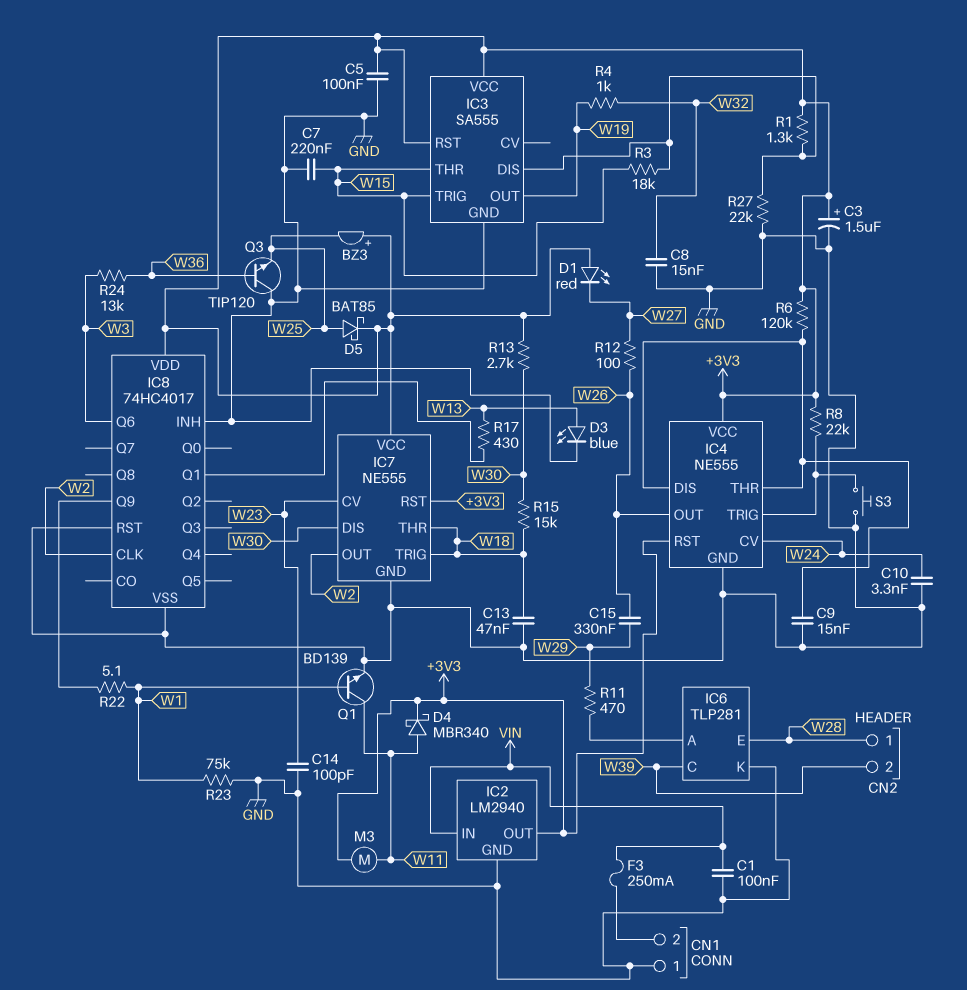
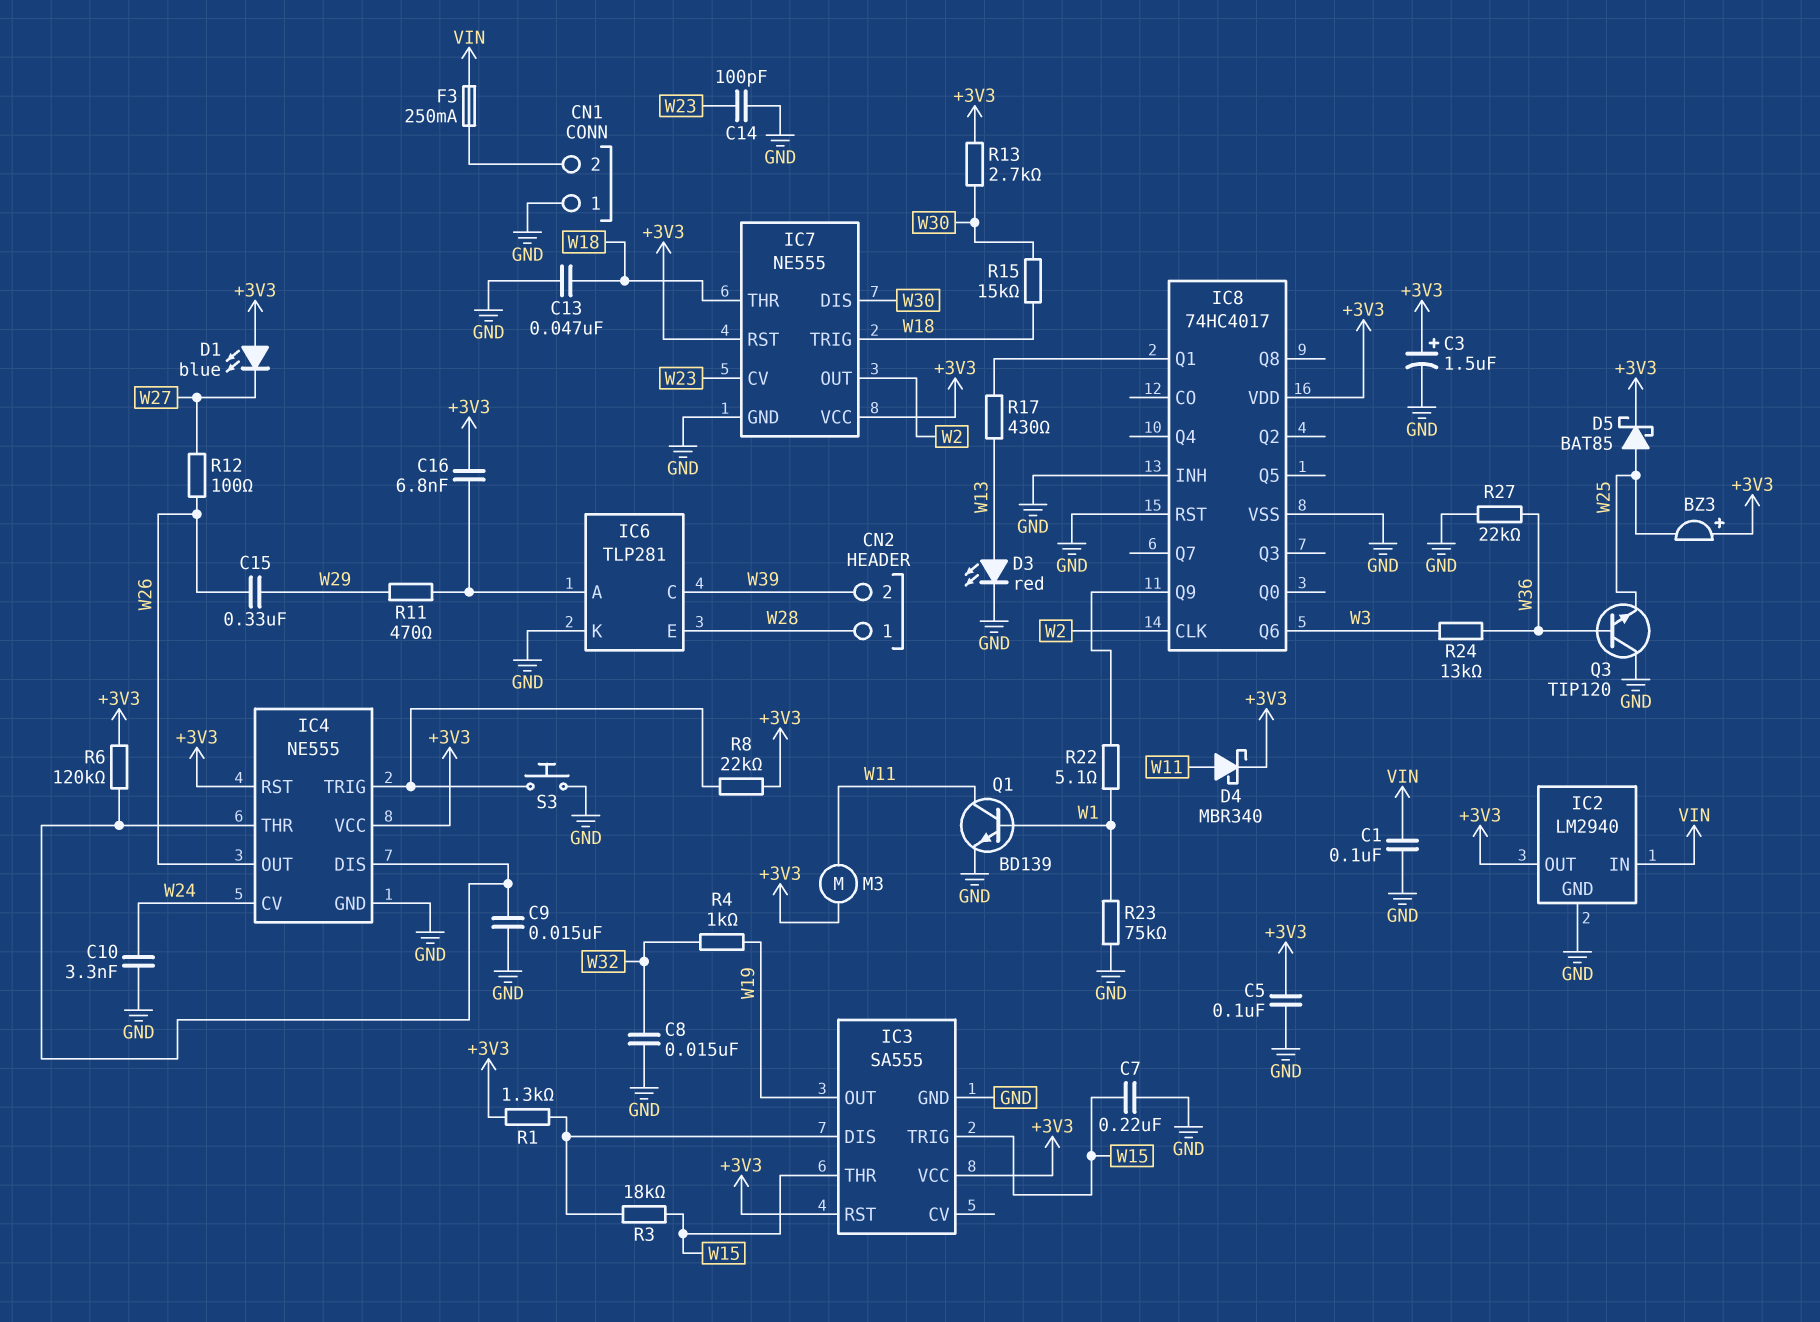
C16: none -> 6.8nF (+3V3, IC6/A)
D1: LED red (A +3V3, K W27) -> LED blue (A +3V3, K W27)
D3: LED blue (A W13, K GND) -> LED red (A W13, K GND)
R27: 22k (GND, IC3/DIS) -> 22k (GND, W36)

